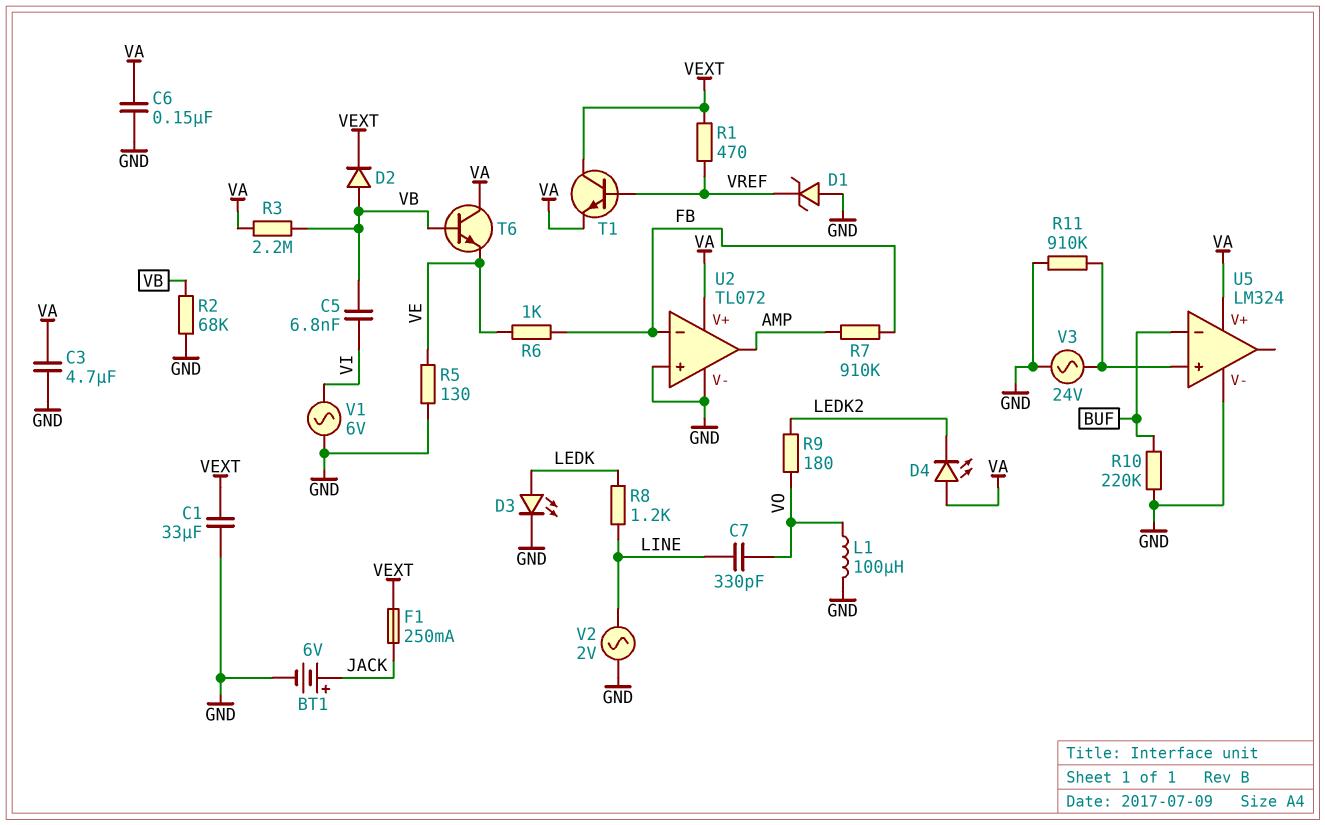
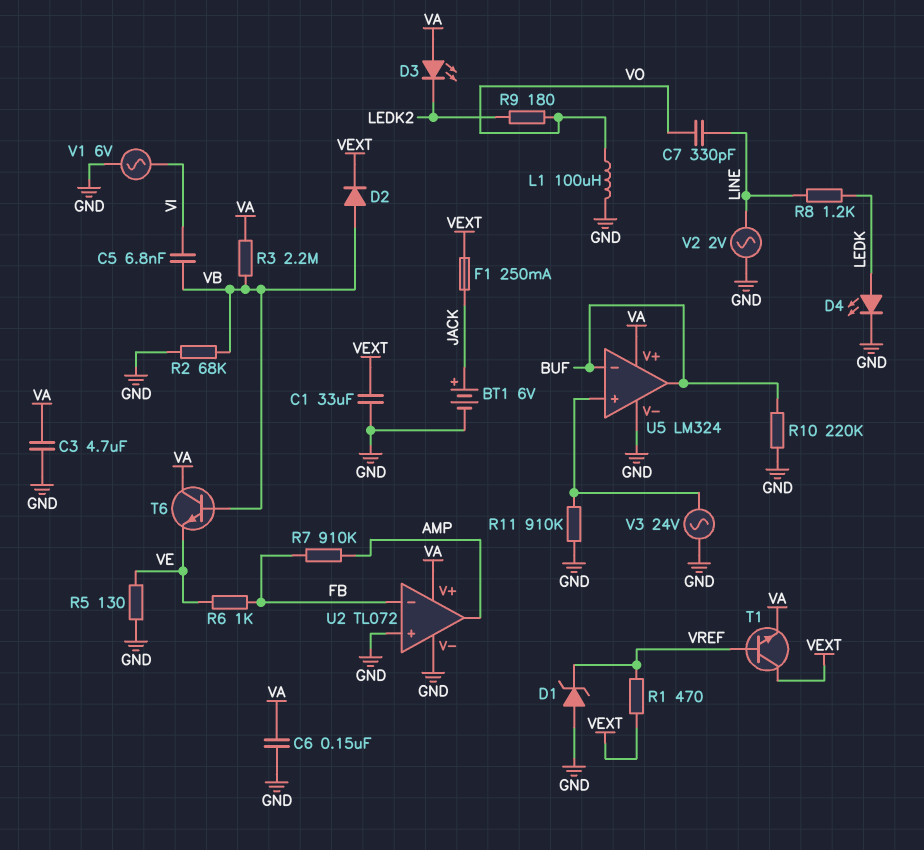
D3: LED (A LEDK, K GND) -> LED (A VA, K LEDK2)
D4: LED (A VA, K LEDK2) -> LED (A LEDK, K GND)
U5 pin out: none -> BUF

